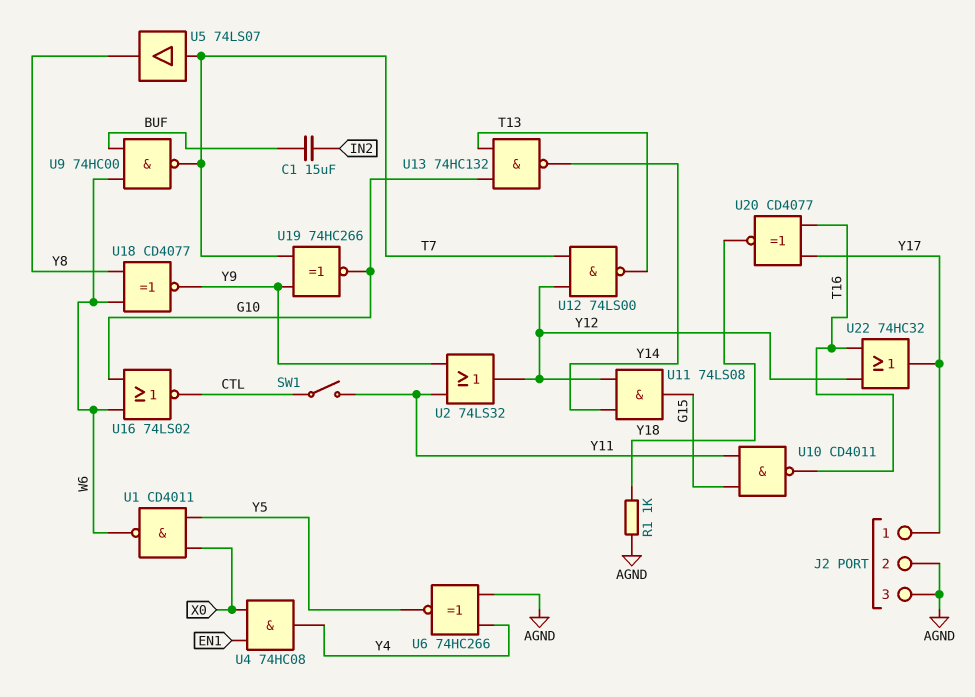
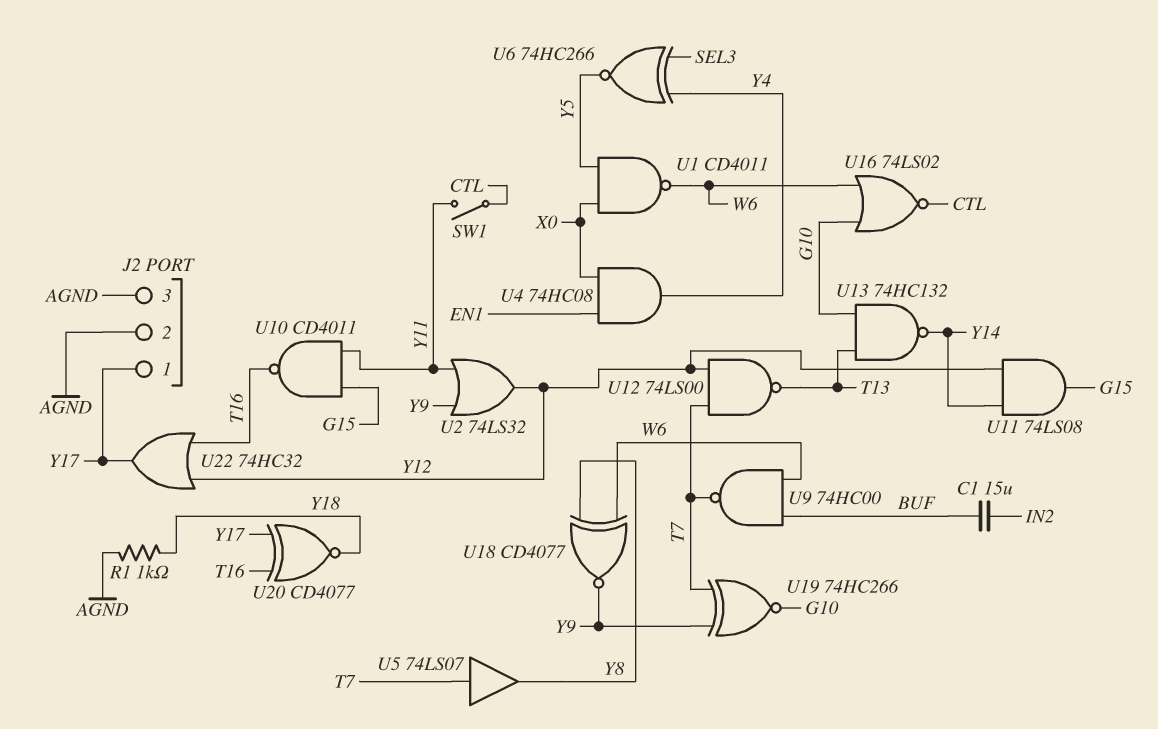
U6: XNOR 74HC266 (in AGND, in Y4, out Y5) -> XNOR 74HC266 (in SEL3, in Y4, out Y5)

